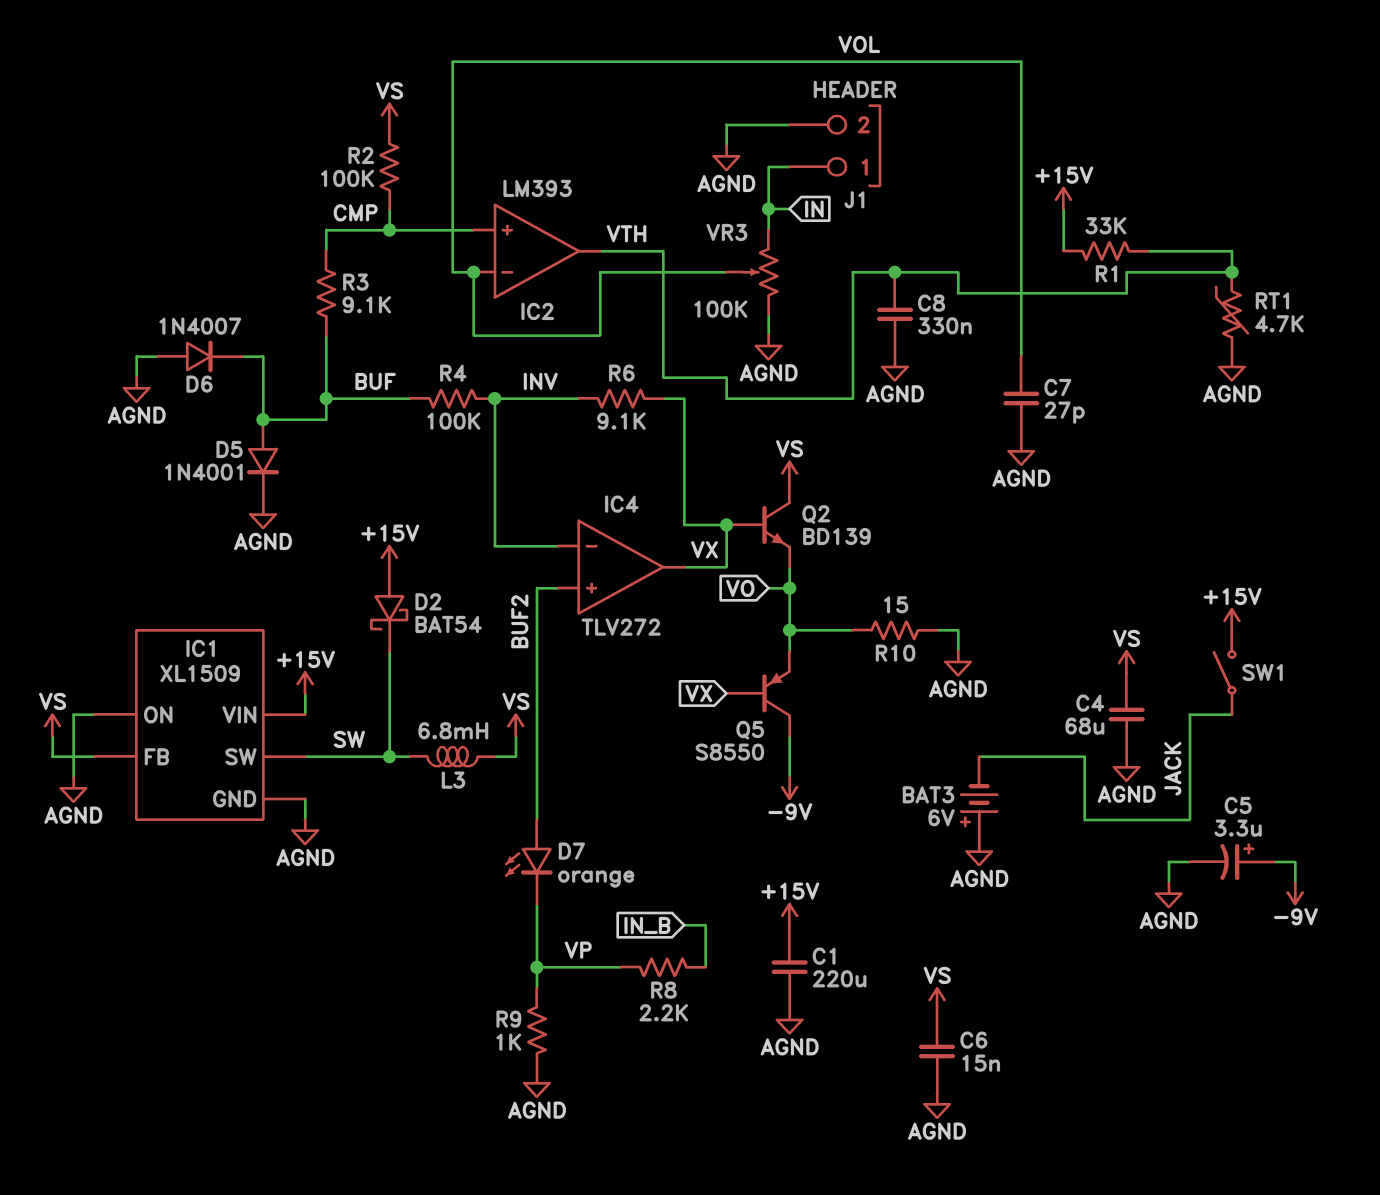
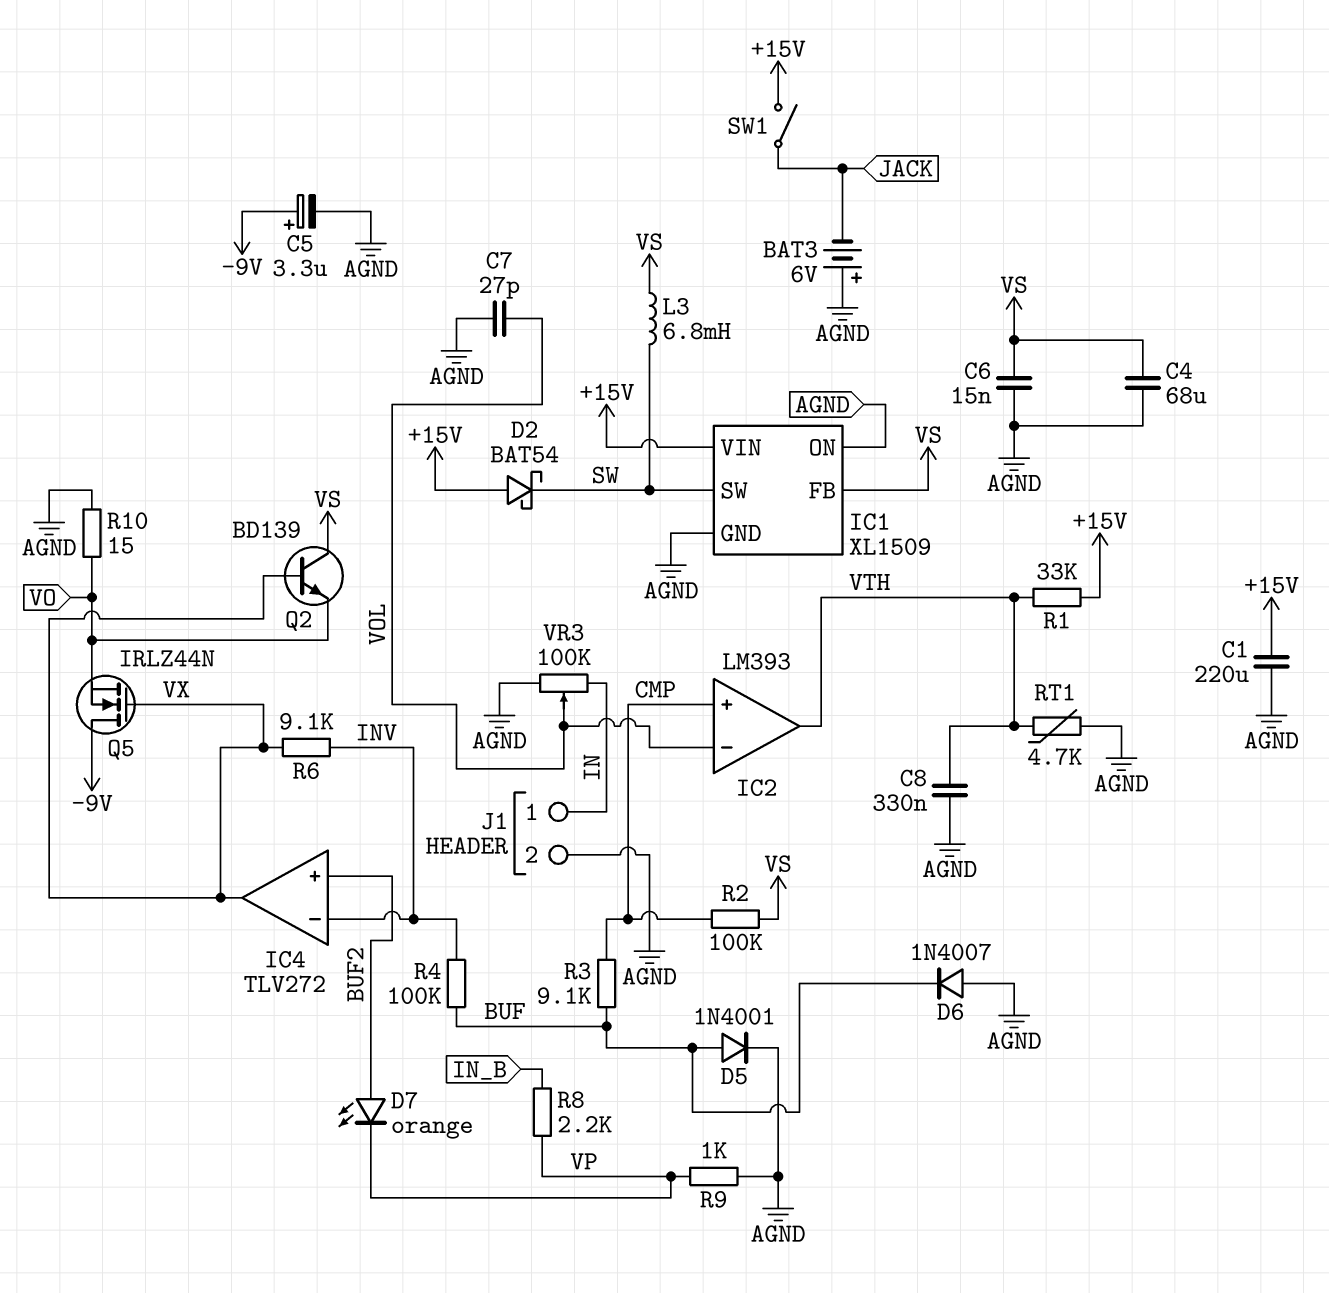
Q5: PNP S8550 (B VX, C -9V, E VO) -> NMOS IRLZ44N (G VX, D -9V, S VO)

